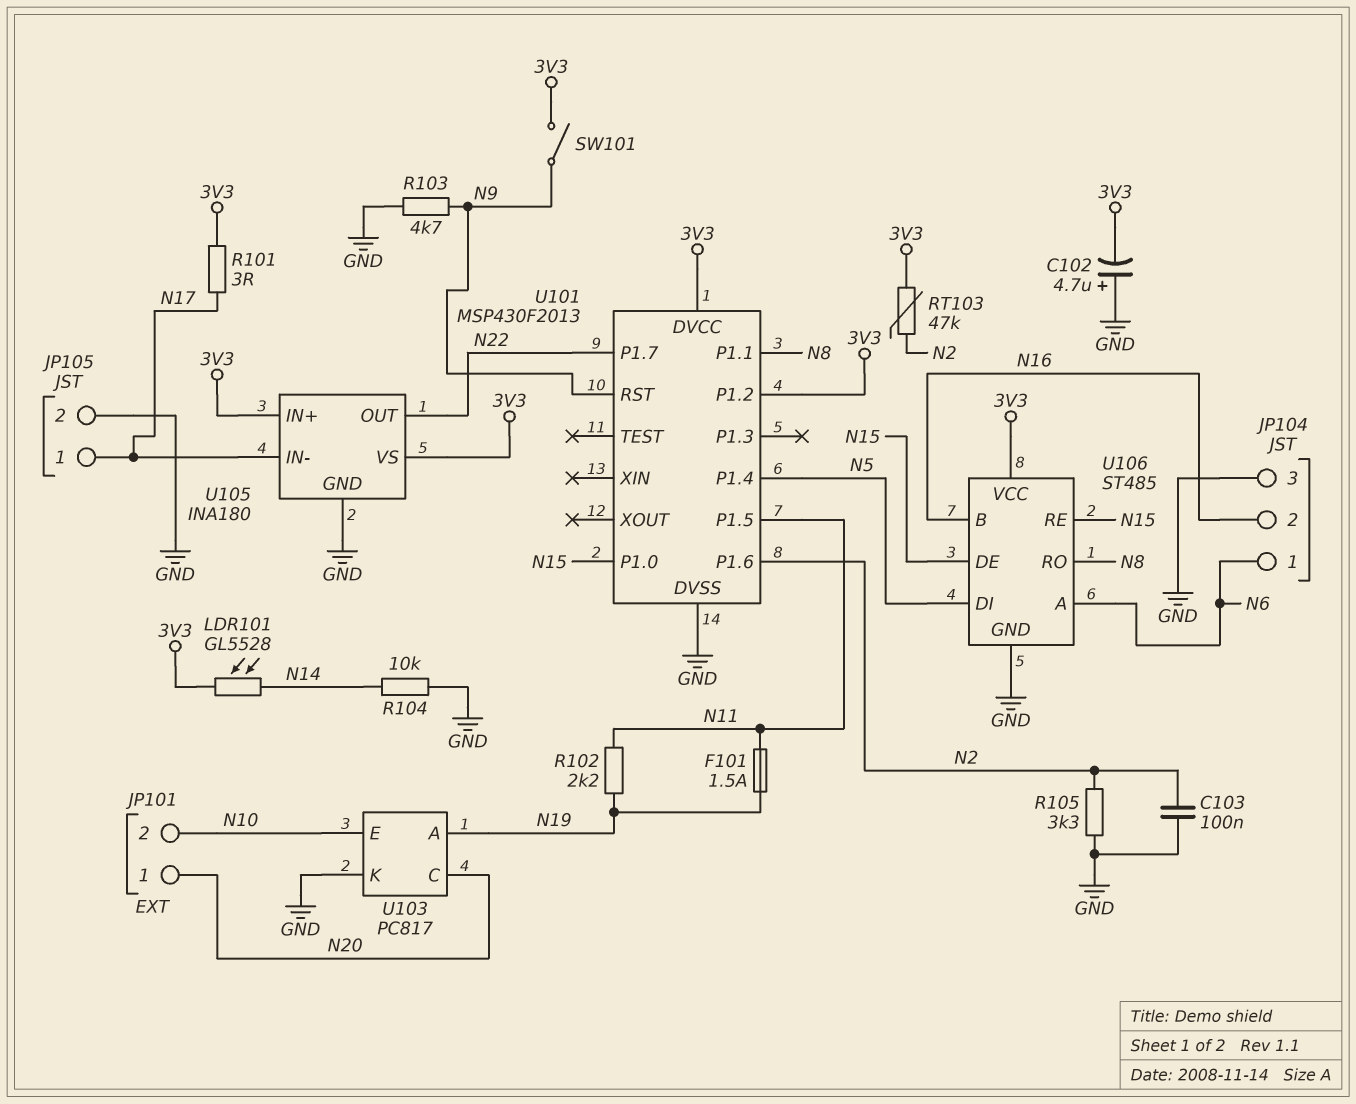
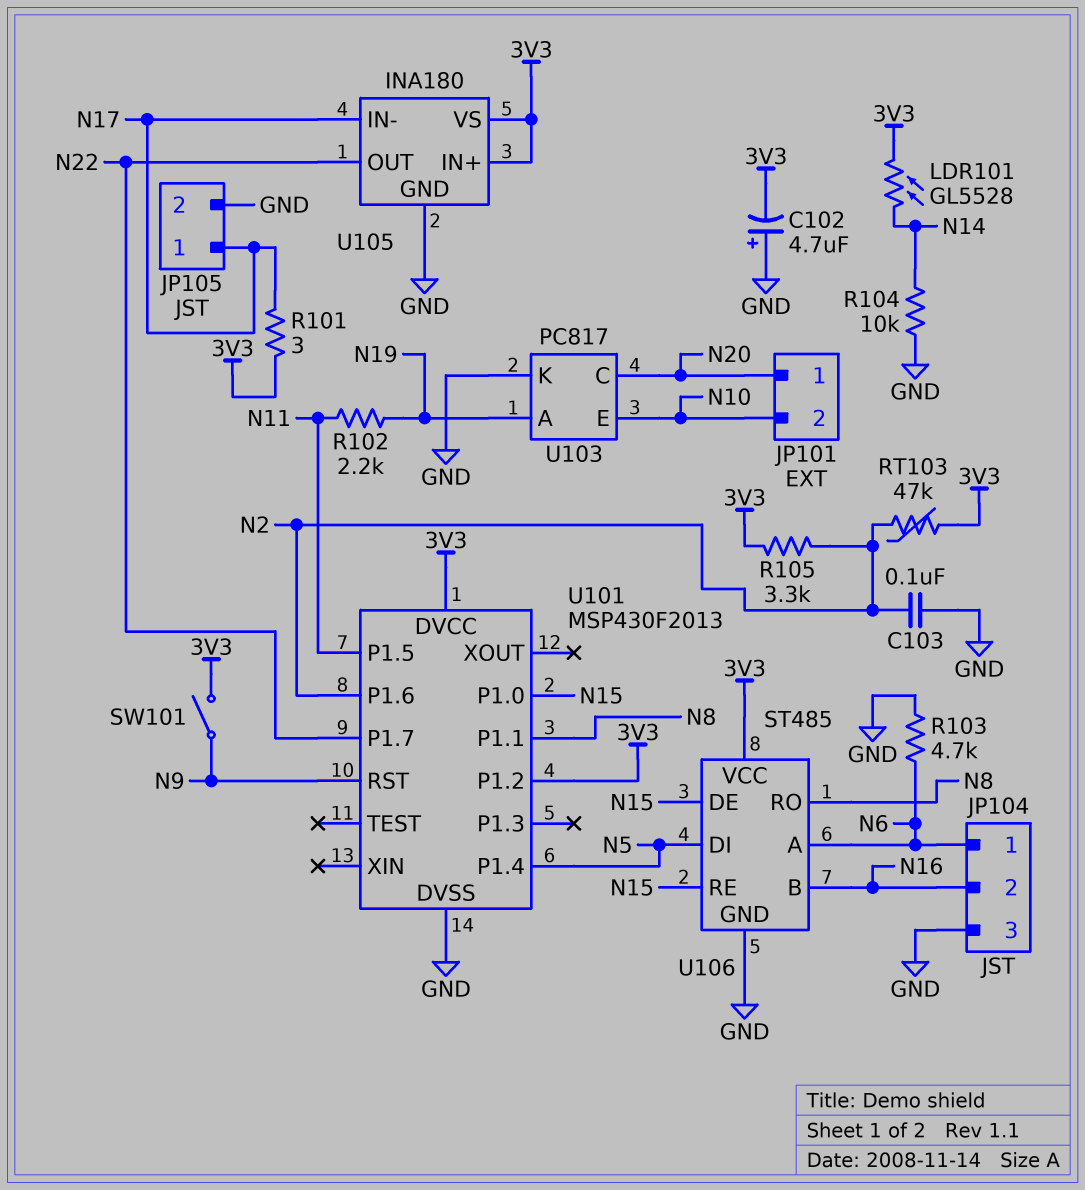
F101: 1.5A (N11, N19) -> none
R103: 4.7k (GND, N9) -> 4.7k (GND, N6)
R105: 3.3k (GND, N2) -> 3.3k (3V3, N2)

